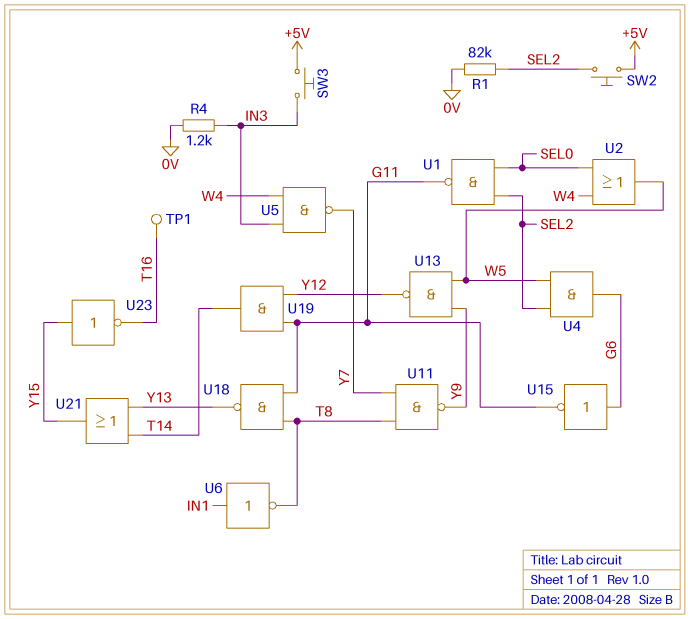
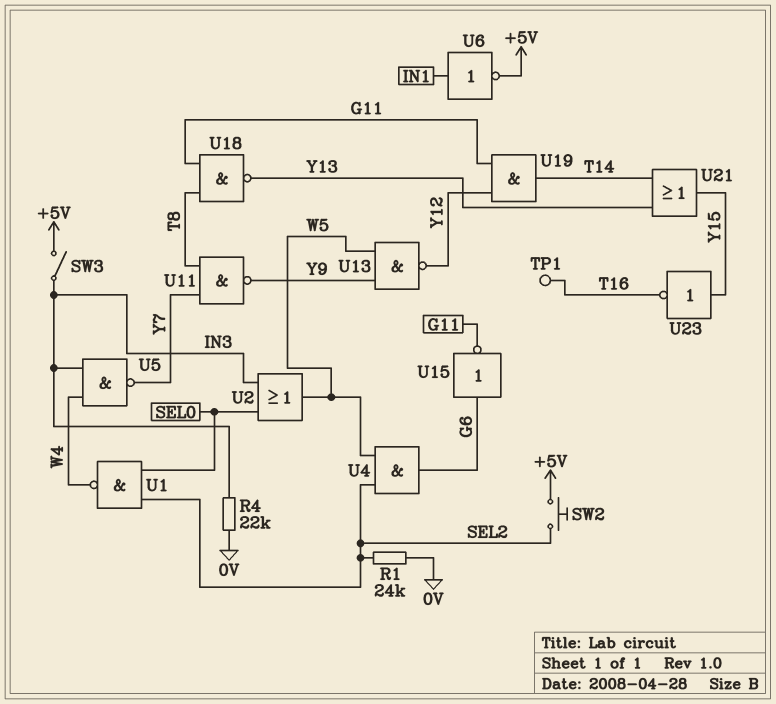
R1: 82k (0V, SEL2) -> 24k (0V, SEL2)
R4: 1.2k (0V, IN3) -> 22k (0V, IN3)
SW3: button (+5V, IN3) -> switch (+5V, IN3)
U1: NAND (in SEL0, in SEL2, out G11) -> NAND (in SEL0, in SEL2, out W4)
U2: OR (in SEL0, in W4, out W5) -> OR (in IN3, in SEL0, out W5)
U6: NOT (in IN1, out T8) -> NOT (in IN1, out +5V)

